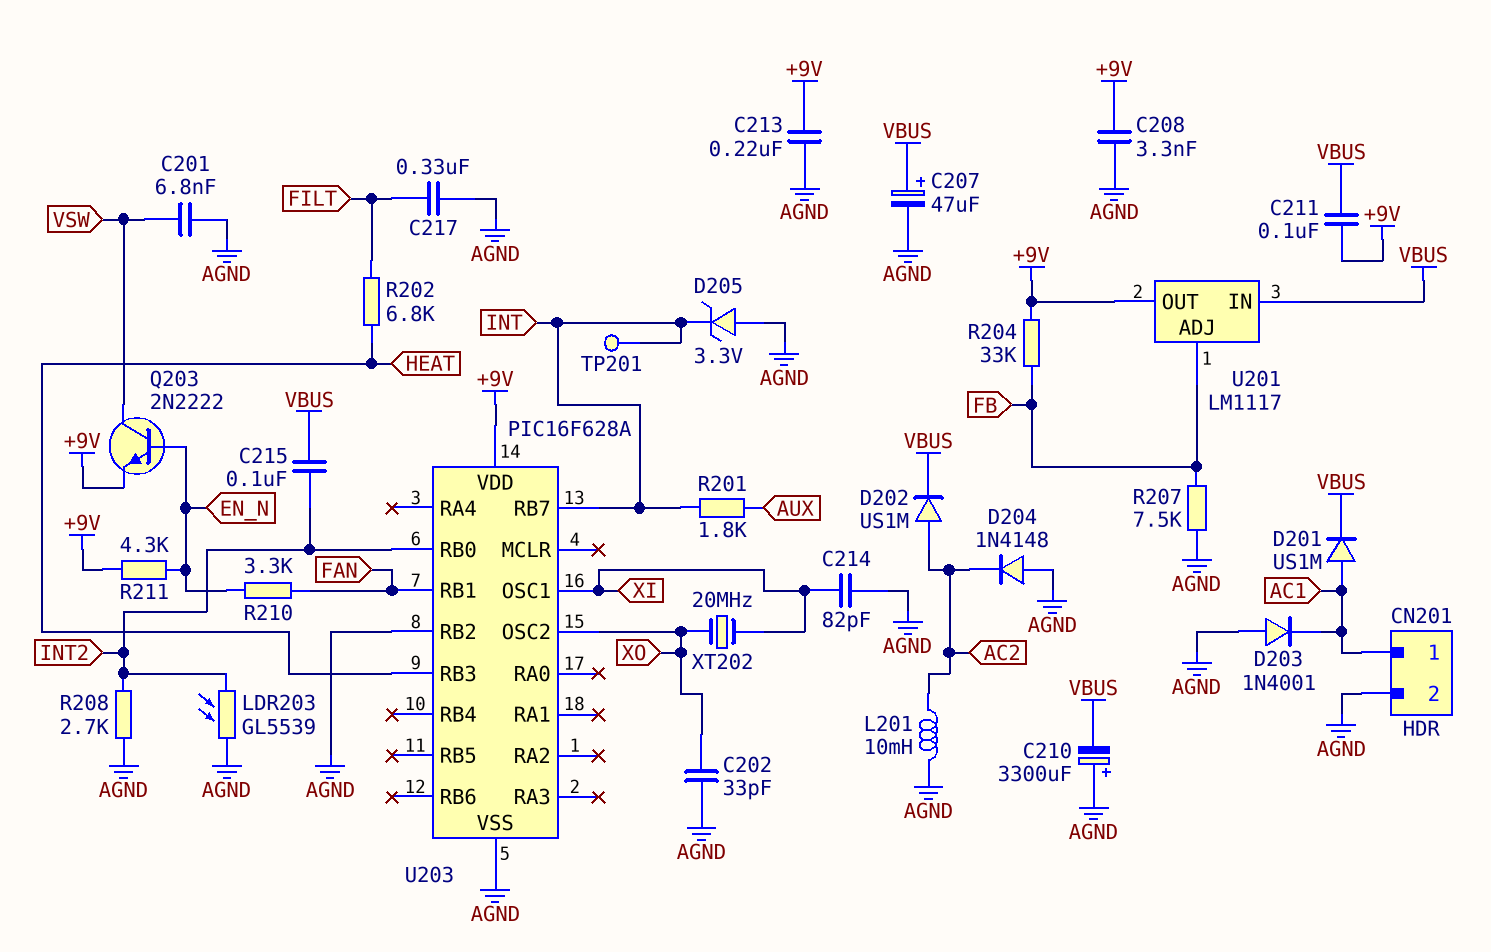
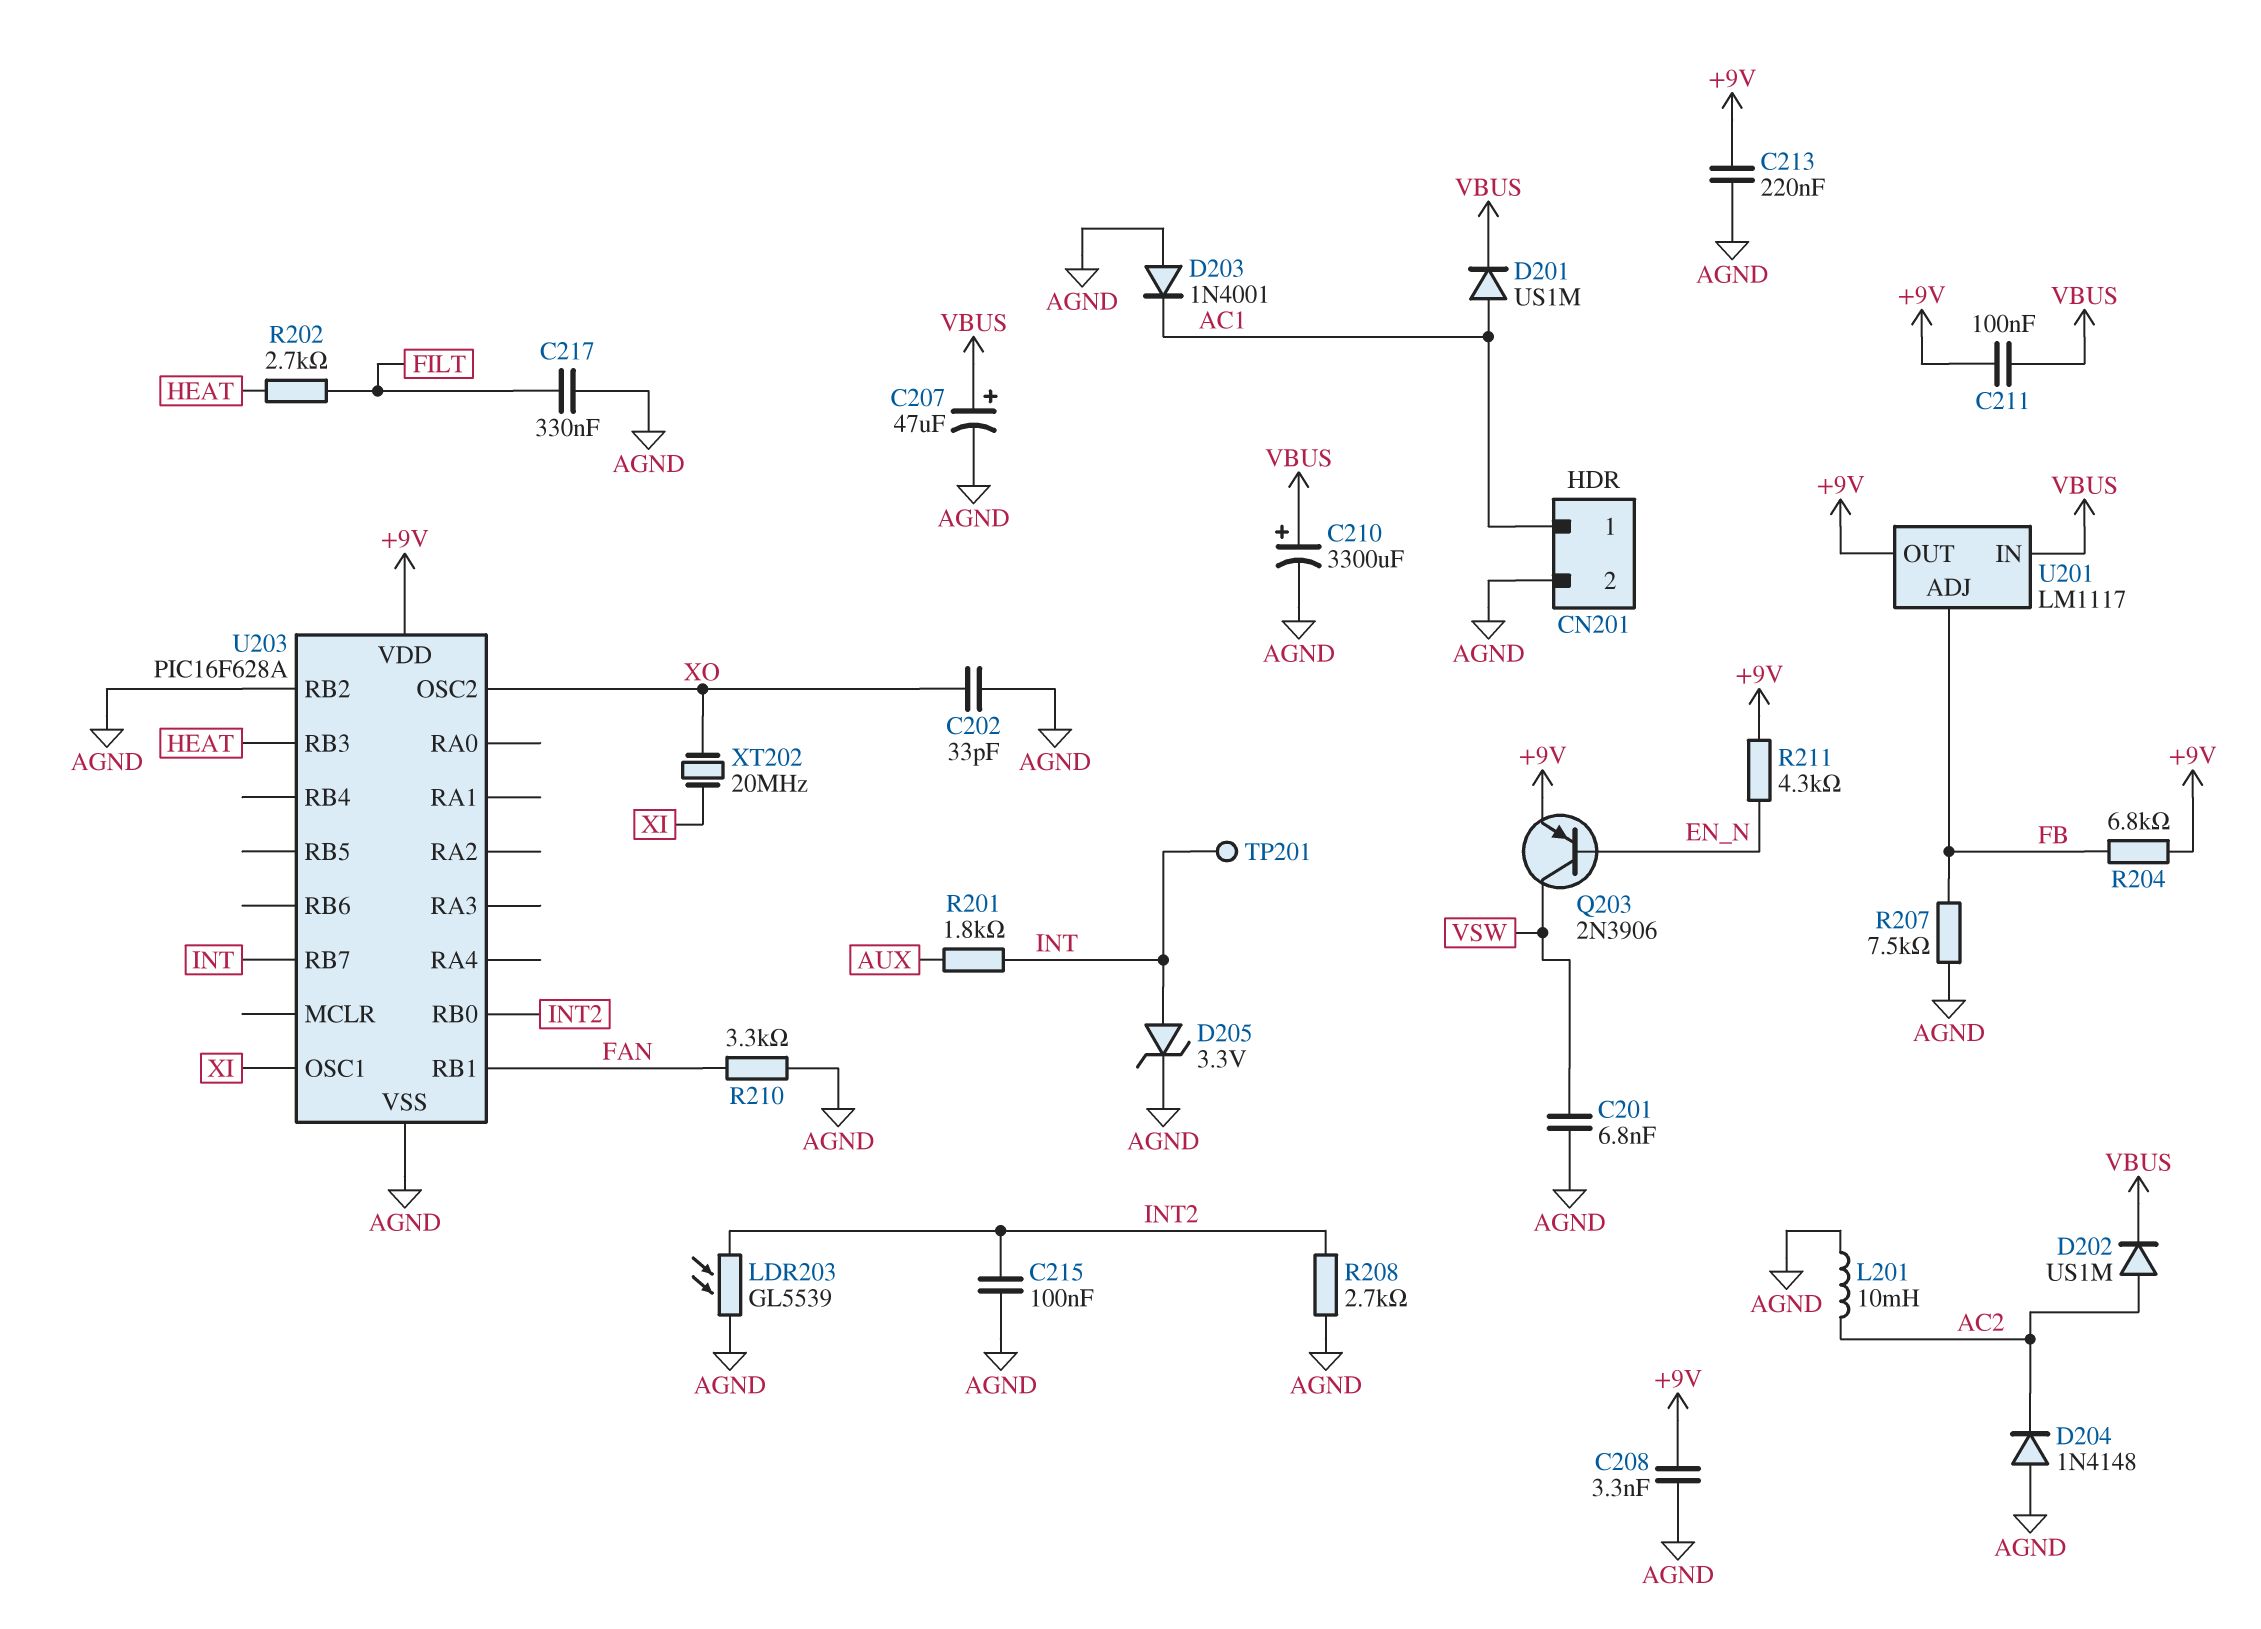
C210: 3300uF (plus AGND, minus VBUS) -> 3300uF (plus VBUS, minus AGND)
C214: 82pF (AGND, XI) -> none
C215: 100nF (INT2, VBUS) -> 100nF (AGND, INT2)
D205: zener 3.3V (A AGND, K INT) -> zener 3.3V (A INT, K AGND)
Q203: NPN 2N2222 (B EN_N, C VSW, E +9V) -> PNP 2N3906 (B EN_N, C VSW, E +9V)
R202: 6.8k (FILT, HEAT) -> 2.7k (FILT, HEAT)
R204: 33k (+9V, FB) -> 6.8k (+9V, FB)
R210: 3.3k (EN_N, FAN) -> 3.3k (AGND, FAN)

